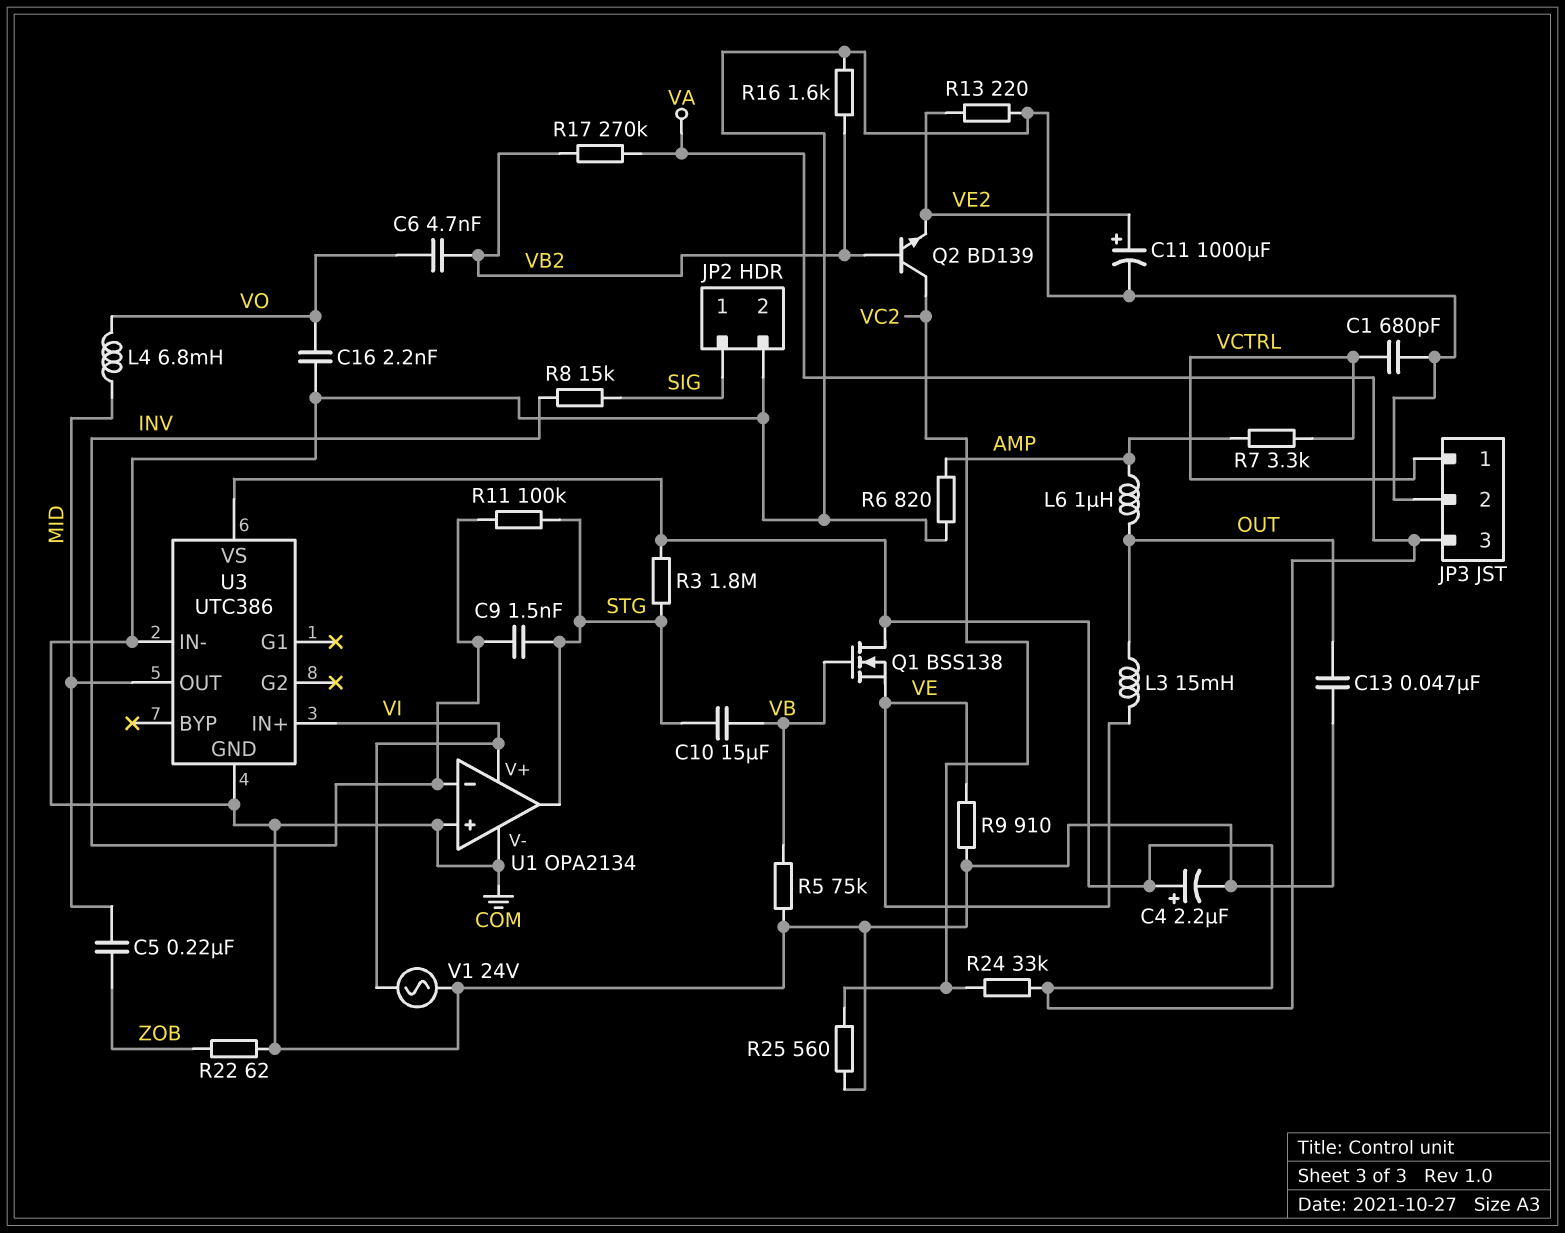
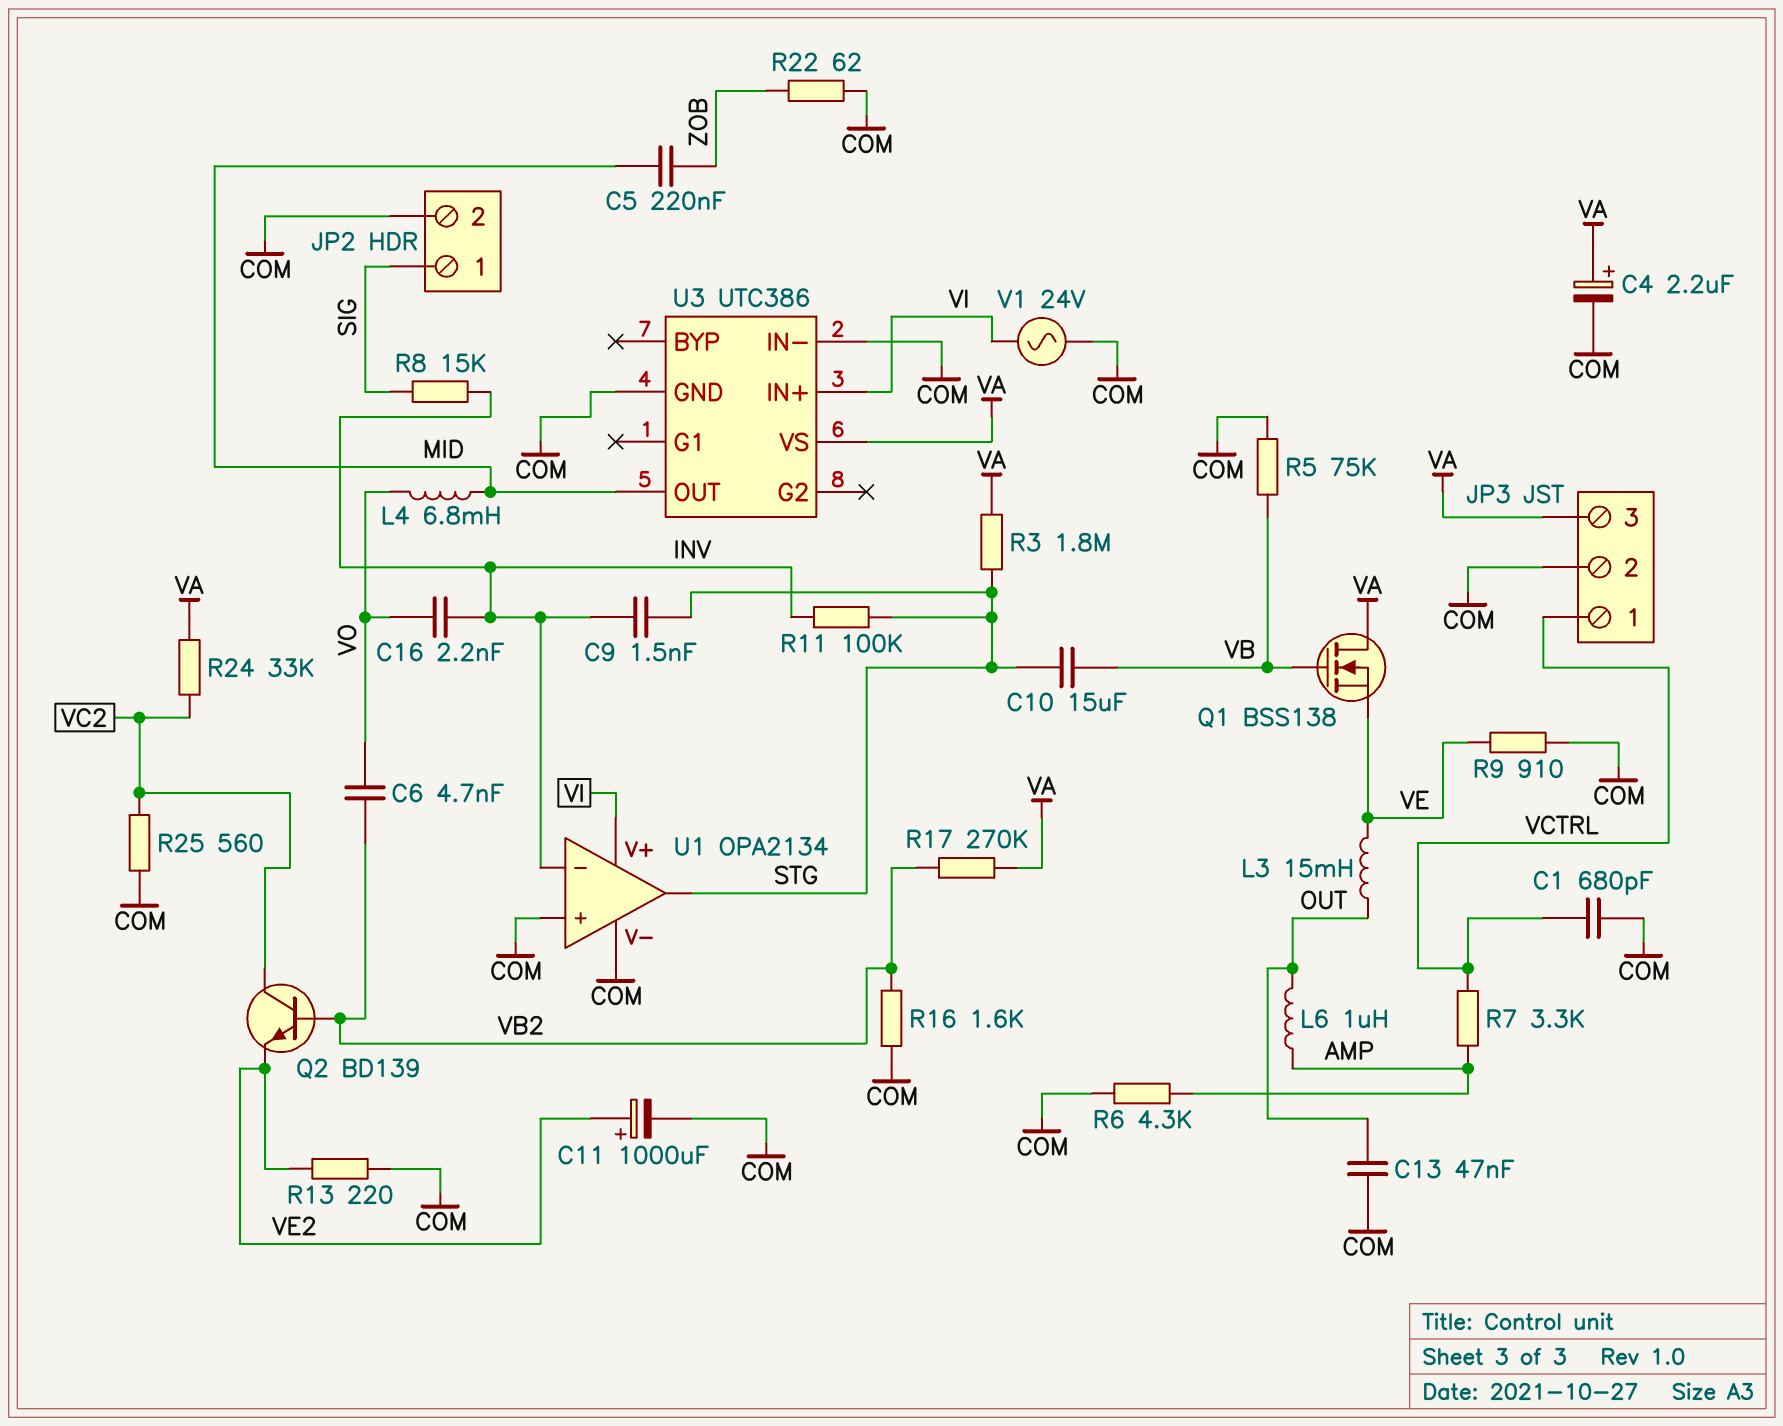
C16: 2.2nF (COM, VO) -> 2.2nF (INV, VO)
R6: 820 (AMP, COM) -> 4.3k (AMP, COM)

